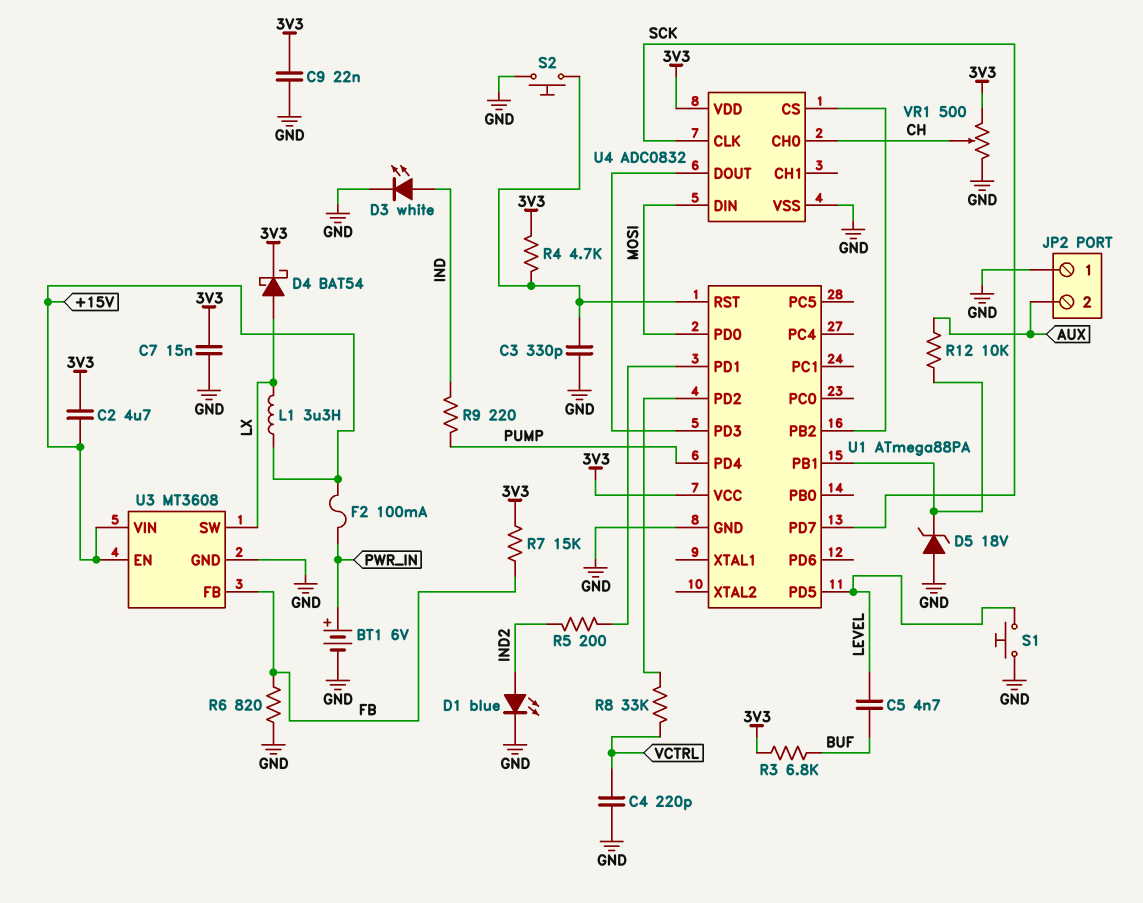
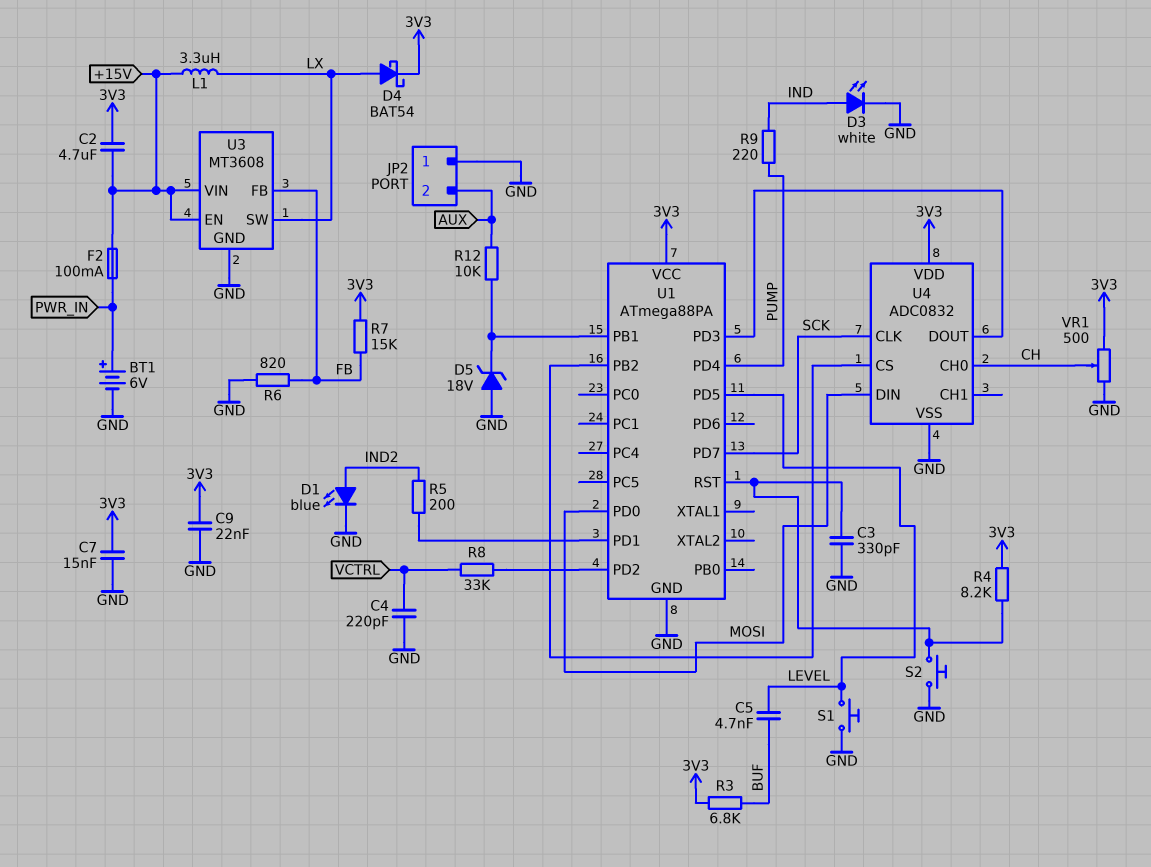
R4: 4.7k (3V3, U1/RST) -> 8.2k (3V3, U1/RST)

